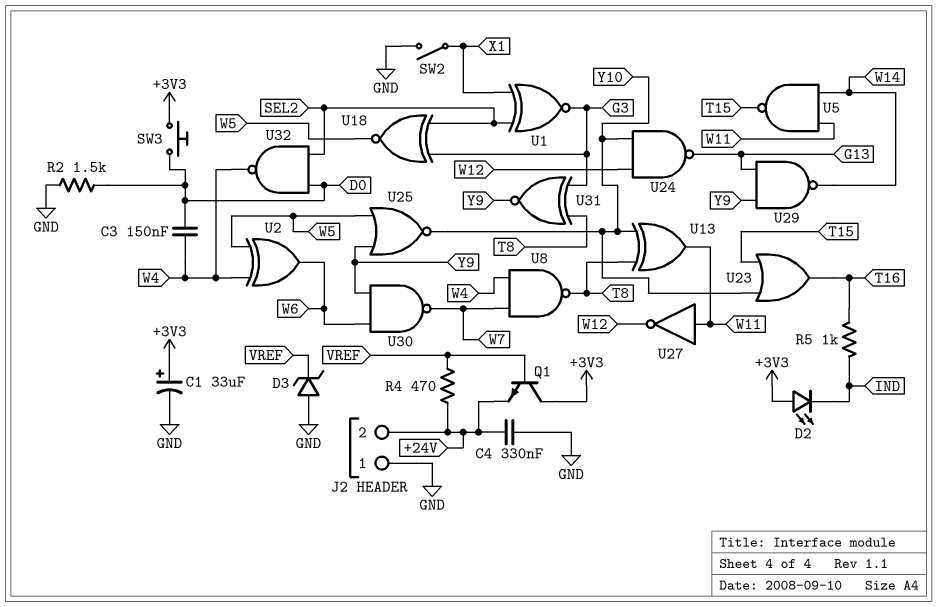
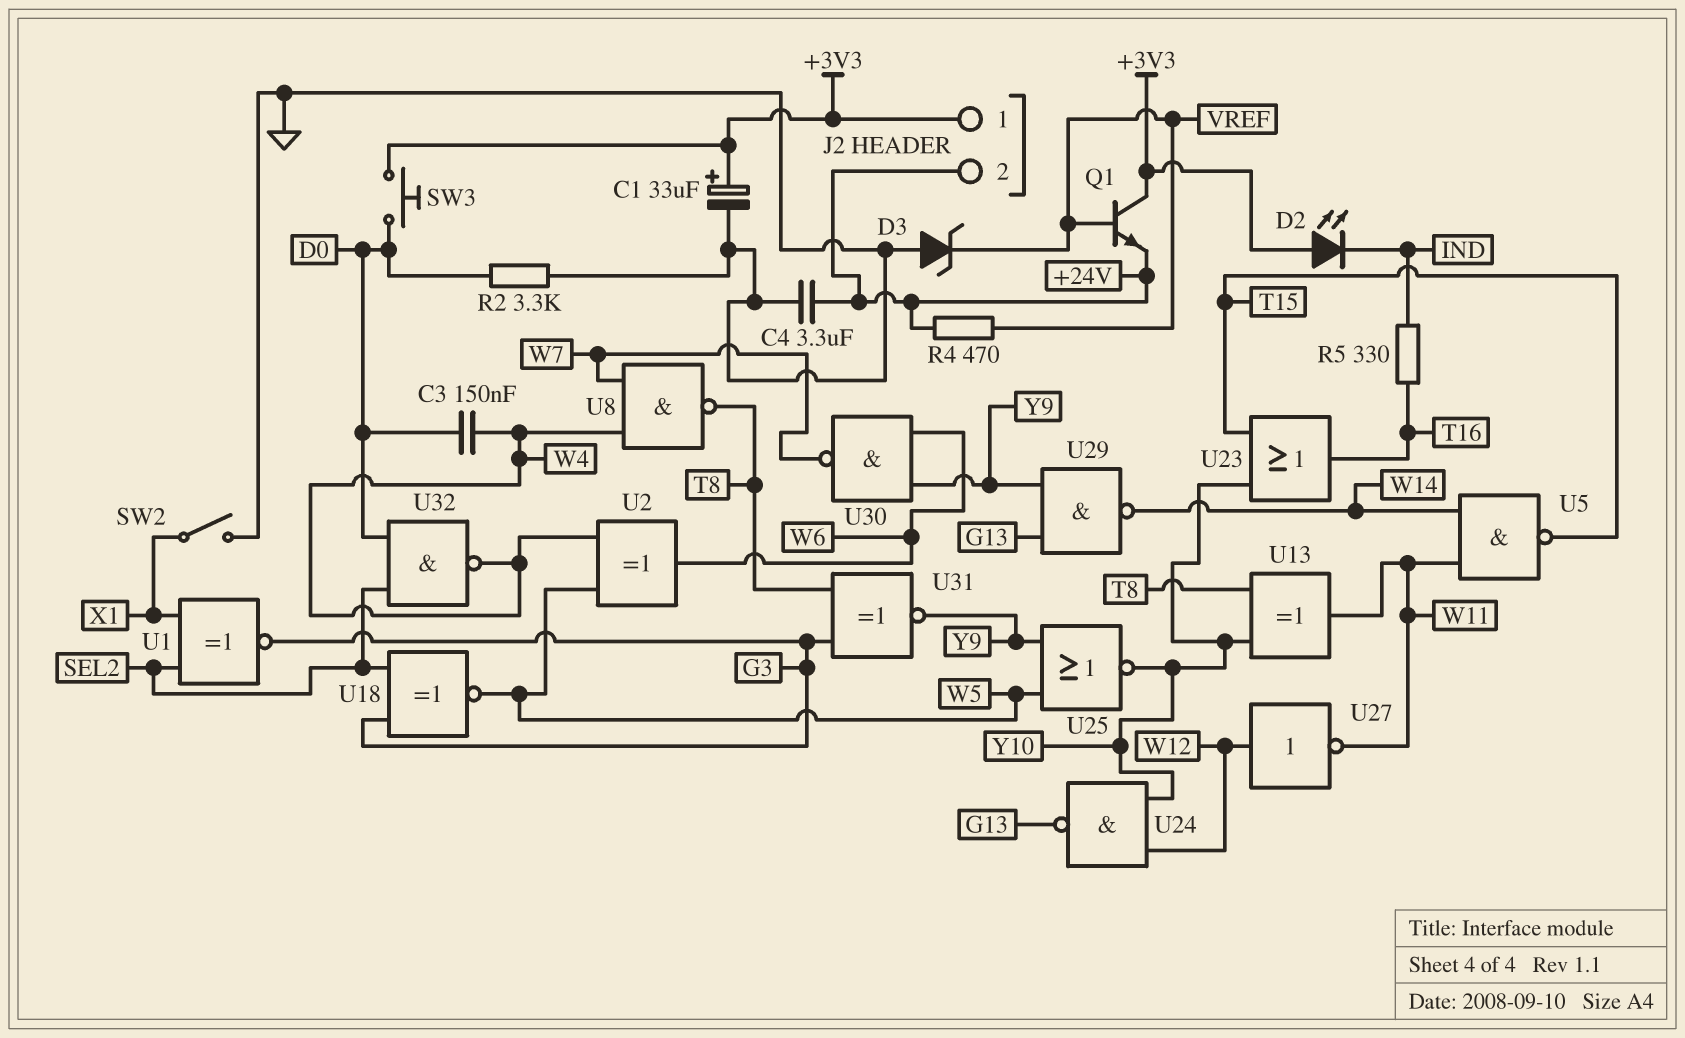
C4: 330nF (+24V, GND) -> 3.3uF (+24V, GND)
J2 pin 1: GND -> +3V3
R2: 1.5k (D0, GND) -> 3.3k (D0, GND)
R5: 1k (IND, T16) -> 330 (IND, T16)
U27: NOT (in W11, out W12) -> NOT (in W12, out W11)

